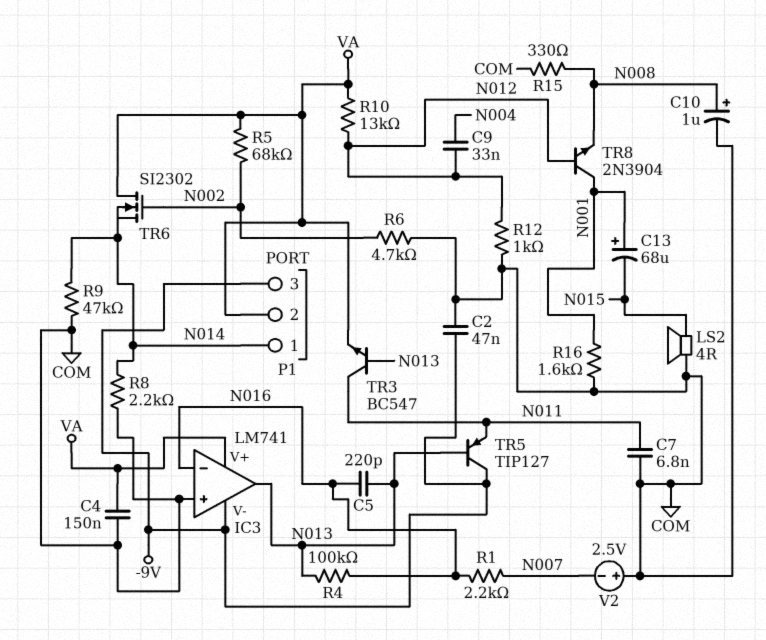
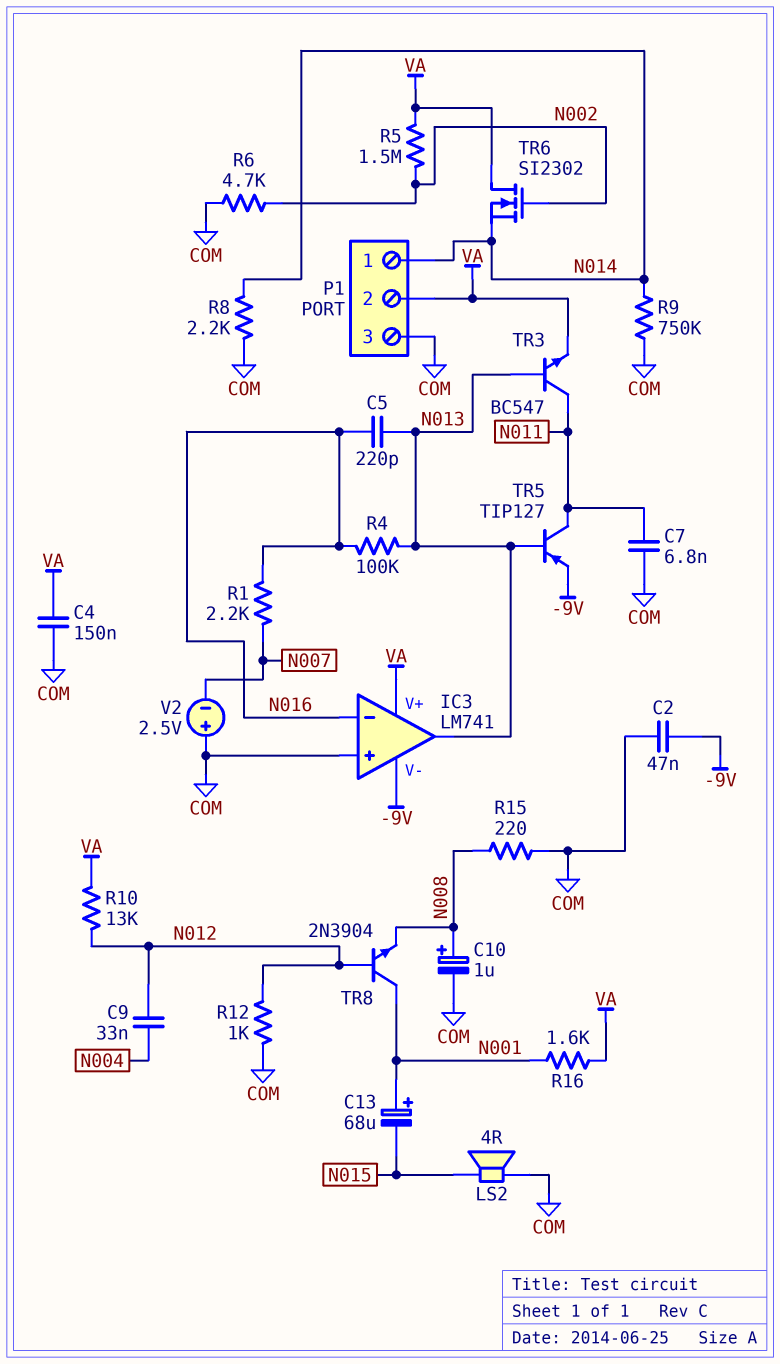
P1 pin 3: -9V -> COM
R5: 68k (N002, VA) -> 1.5M (N002, VA)
R9: 47k (COM, N014) -> 750k (COM, N014)
R15: 330 (COM, N008) -> 220 (COM, N008)
R16: 1.6k (COM, N001) -> 1.6k (N001, VA)
TR5: PNP TIP127 (B N013, C -9V, E N011) -> PNP TIP127 (B N013, C N011, E -9V)

